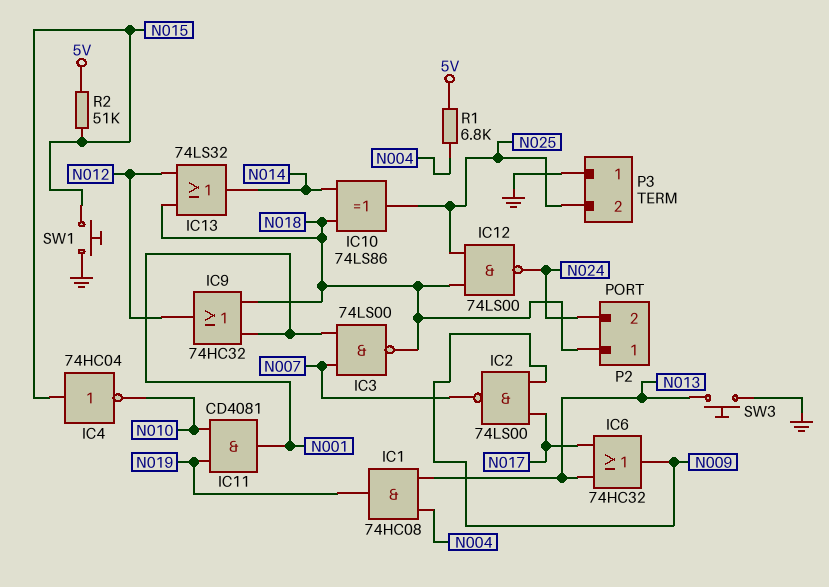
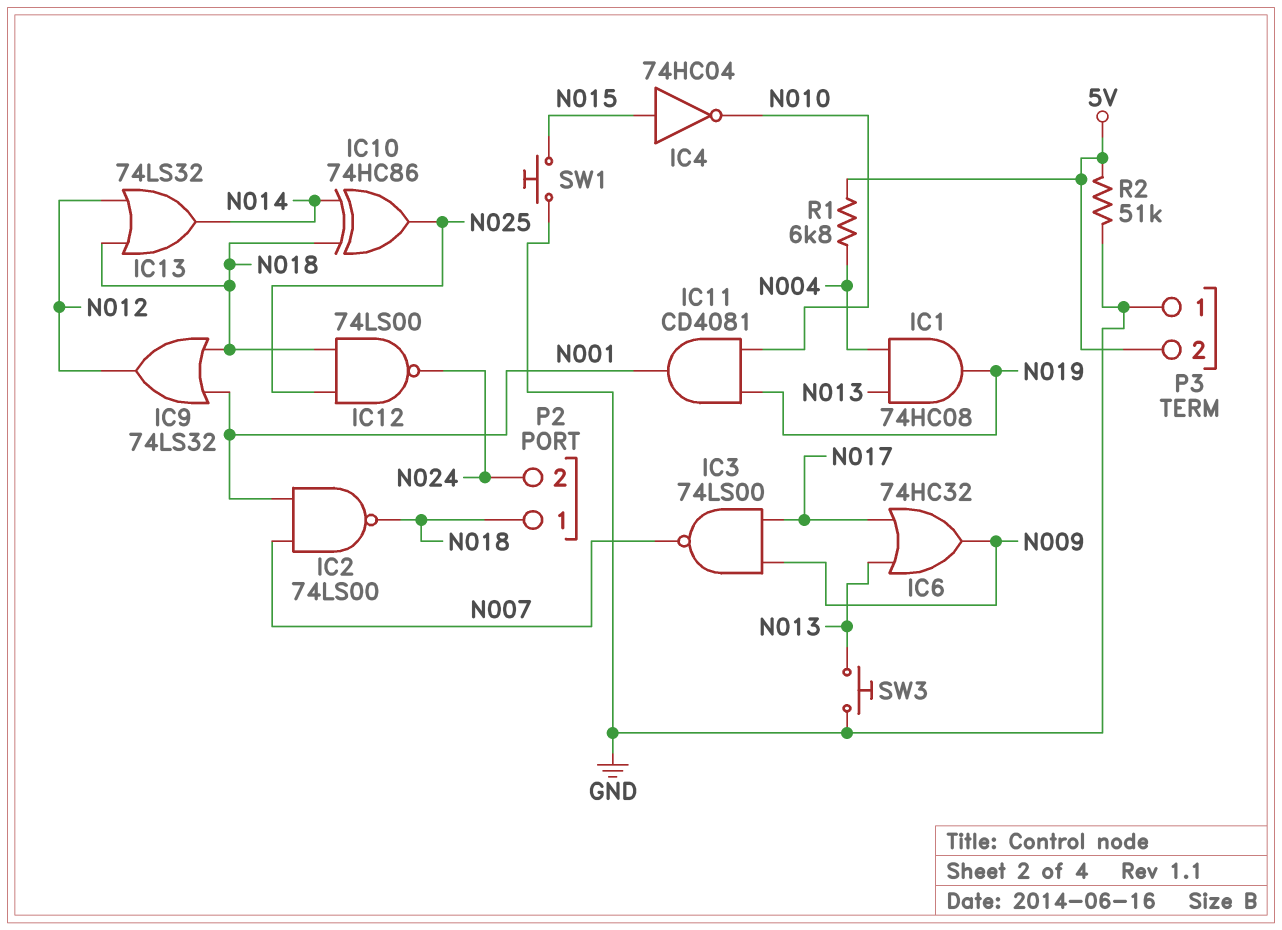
IC2: NAND 74LS00 (in N009, in N017, out N007) -> NAND 74LS00 (in N001, in N007, out N018)
IC3: NAND 74LS00 (in N001, in N007, out N018) -> NAND 74LS00 (in N009, in N017, out N007)
IC9: OR 74HC32 (in N001, in N018, out N012) -> OR 74LS32 (in N001, in N018, out N012)
IC10: XOR 74LS86 (in N014, in N018, out N025) -> XOR 74HC86 (in N014, in N018, out N025)
P3 pin 2: N025 -> 5V
R2: 51k (5V, N015) -> 51k (5V, GND)

